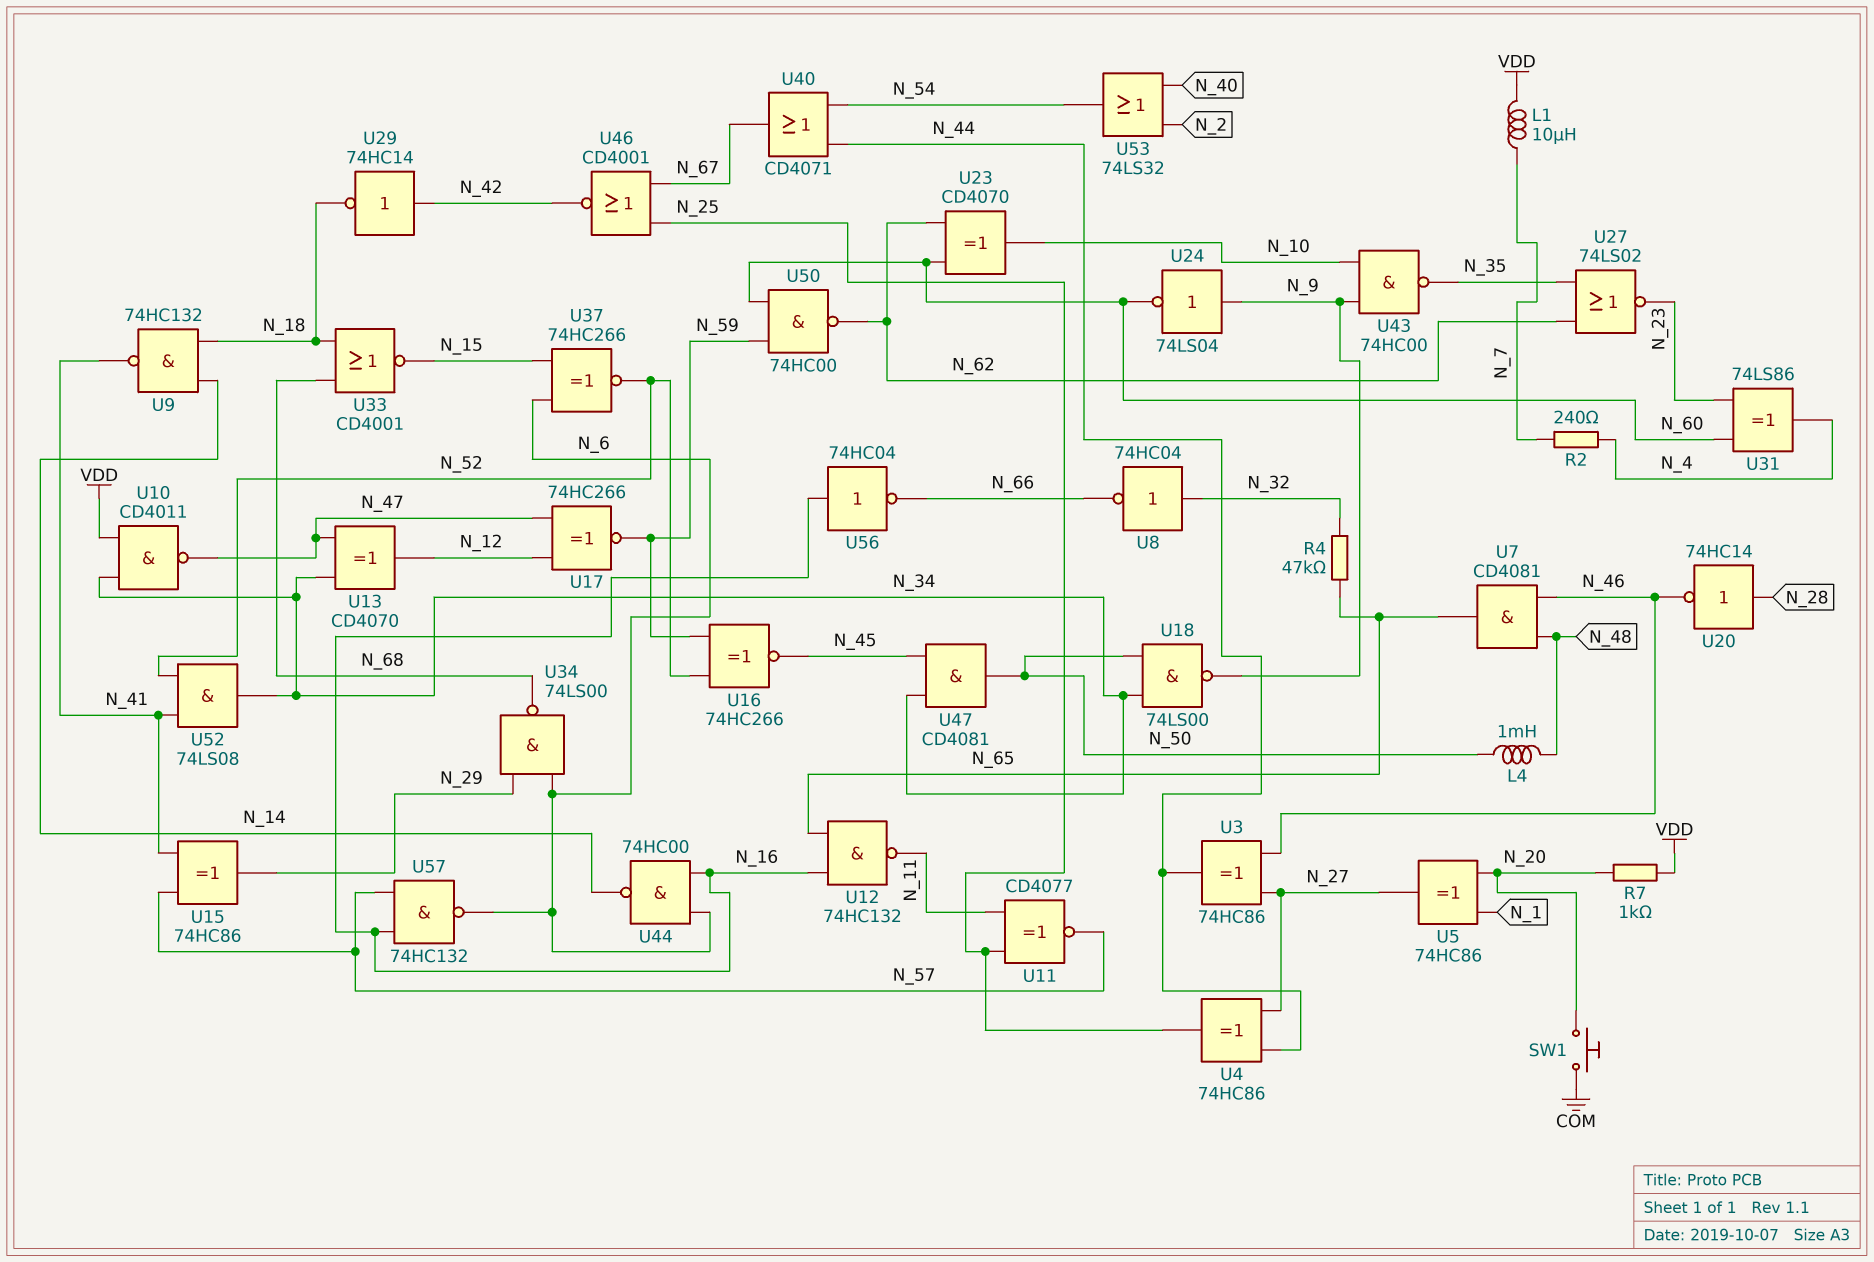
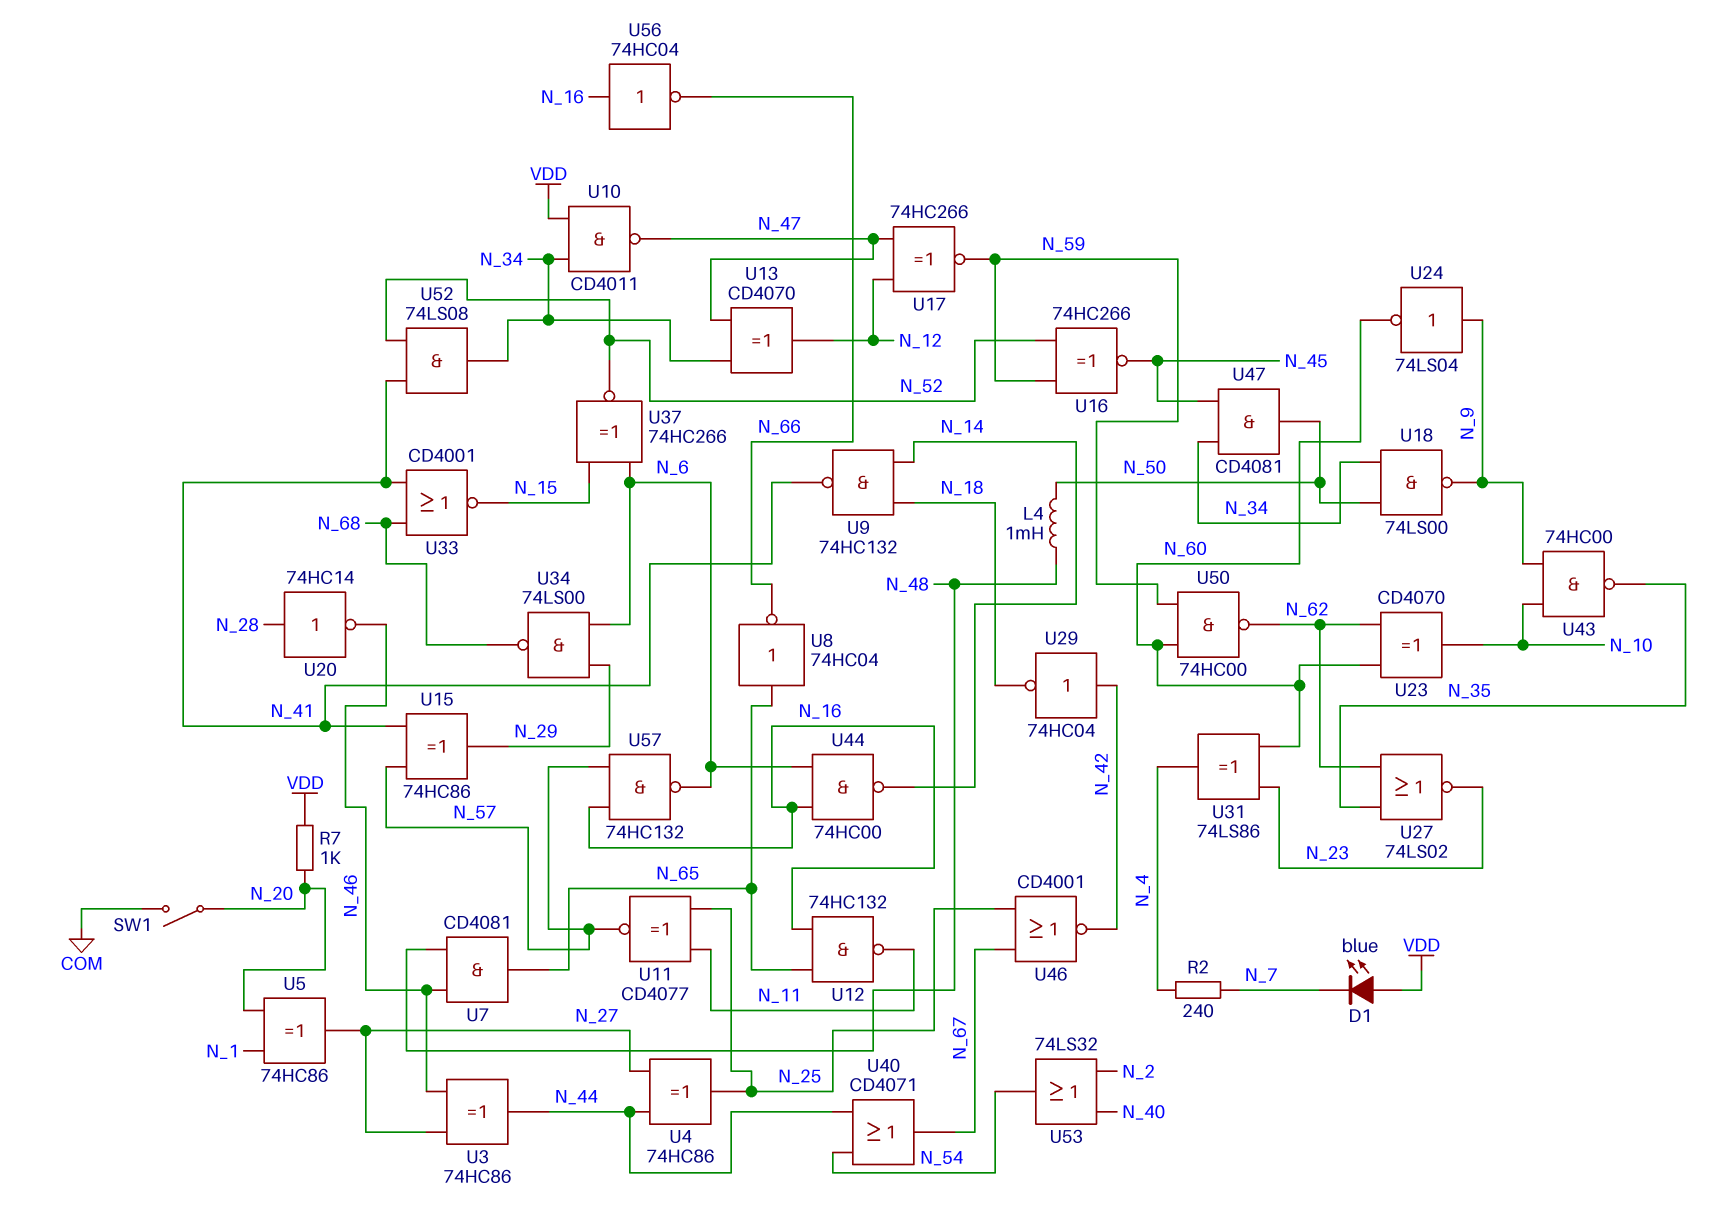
D1: none -> LED blue (A VDD, K N_7)
L1: 10uH (N_7, VDD) -> none
R4: 47k (N_32, N_65) -> none
SW1: button (COM, N_20) -> switch (COM, N_20)
U8: NOT 74HC04 (in N_32, out N_66) -> NOT 74HC04 (in N_65, out N_66)
U29: NOT 74HC14 (in N_42, out N_18) -> NOT 74HC04 (in N_42, out N_18)
U33: NOR CD4001 (in N_18, in N_68, out N_15) -> NOR CD4001 (in N_41, in N_68, out N_15)

